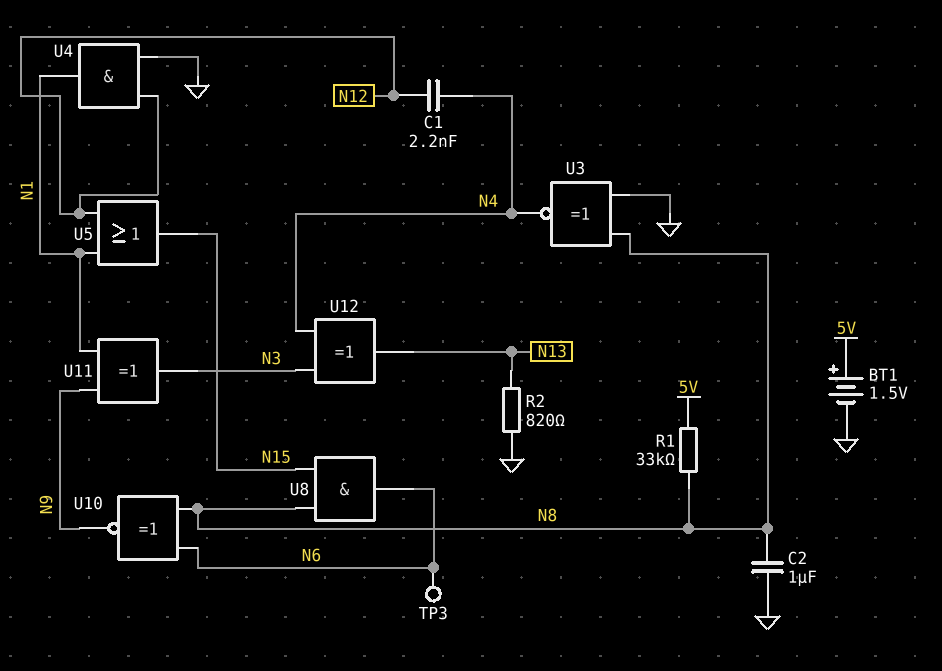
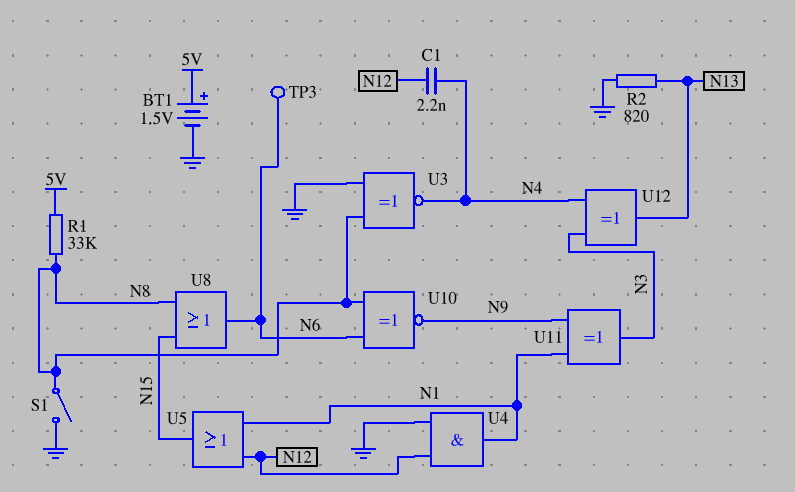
C2: 1uF (GND, N8) -> none
S1: none -> switch (GND, N8)
U8: AND (in N8, in N15, out N6) -> OR (in N8, in N15, out N6)

